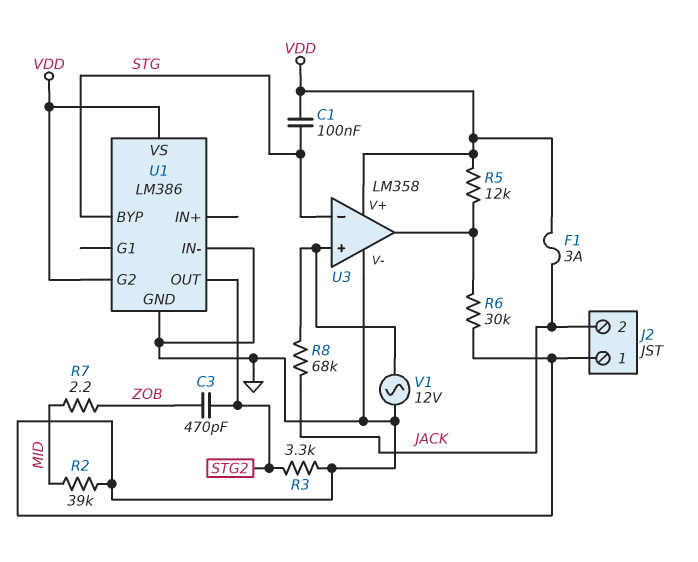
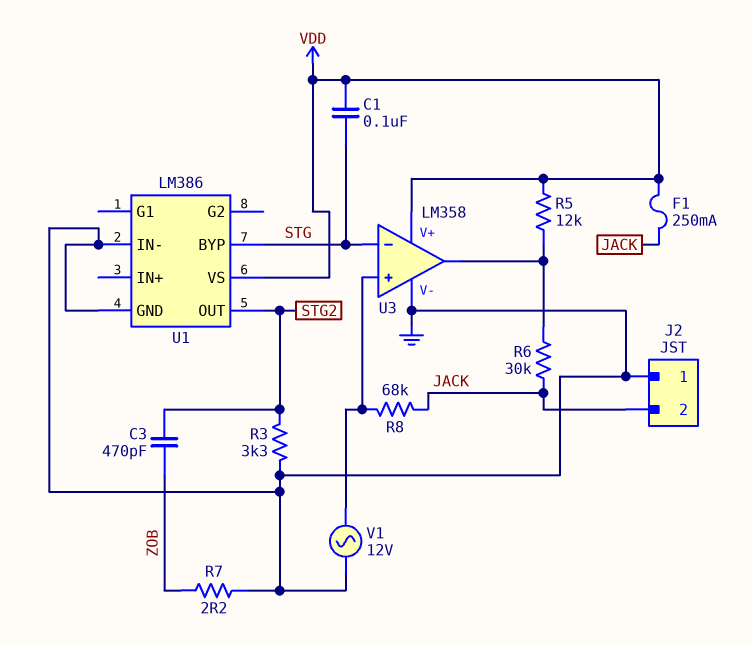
F1: 3A (JACK, VDD) -> 250mA (JACK, VDD)
R2: 39k (GND, MID) -> none
R6: 30k (GND, U3/out) -> 30k (JACK, U3/out)
R7: 2.2 (MID, ZOB) -> 2.2 (GND, ZOB)
U1 pin G2: VDD -> none

